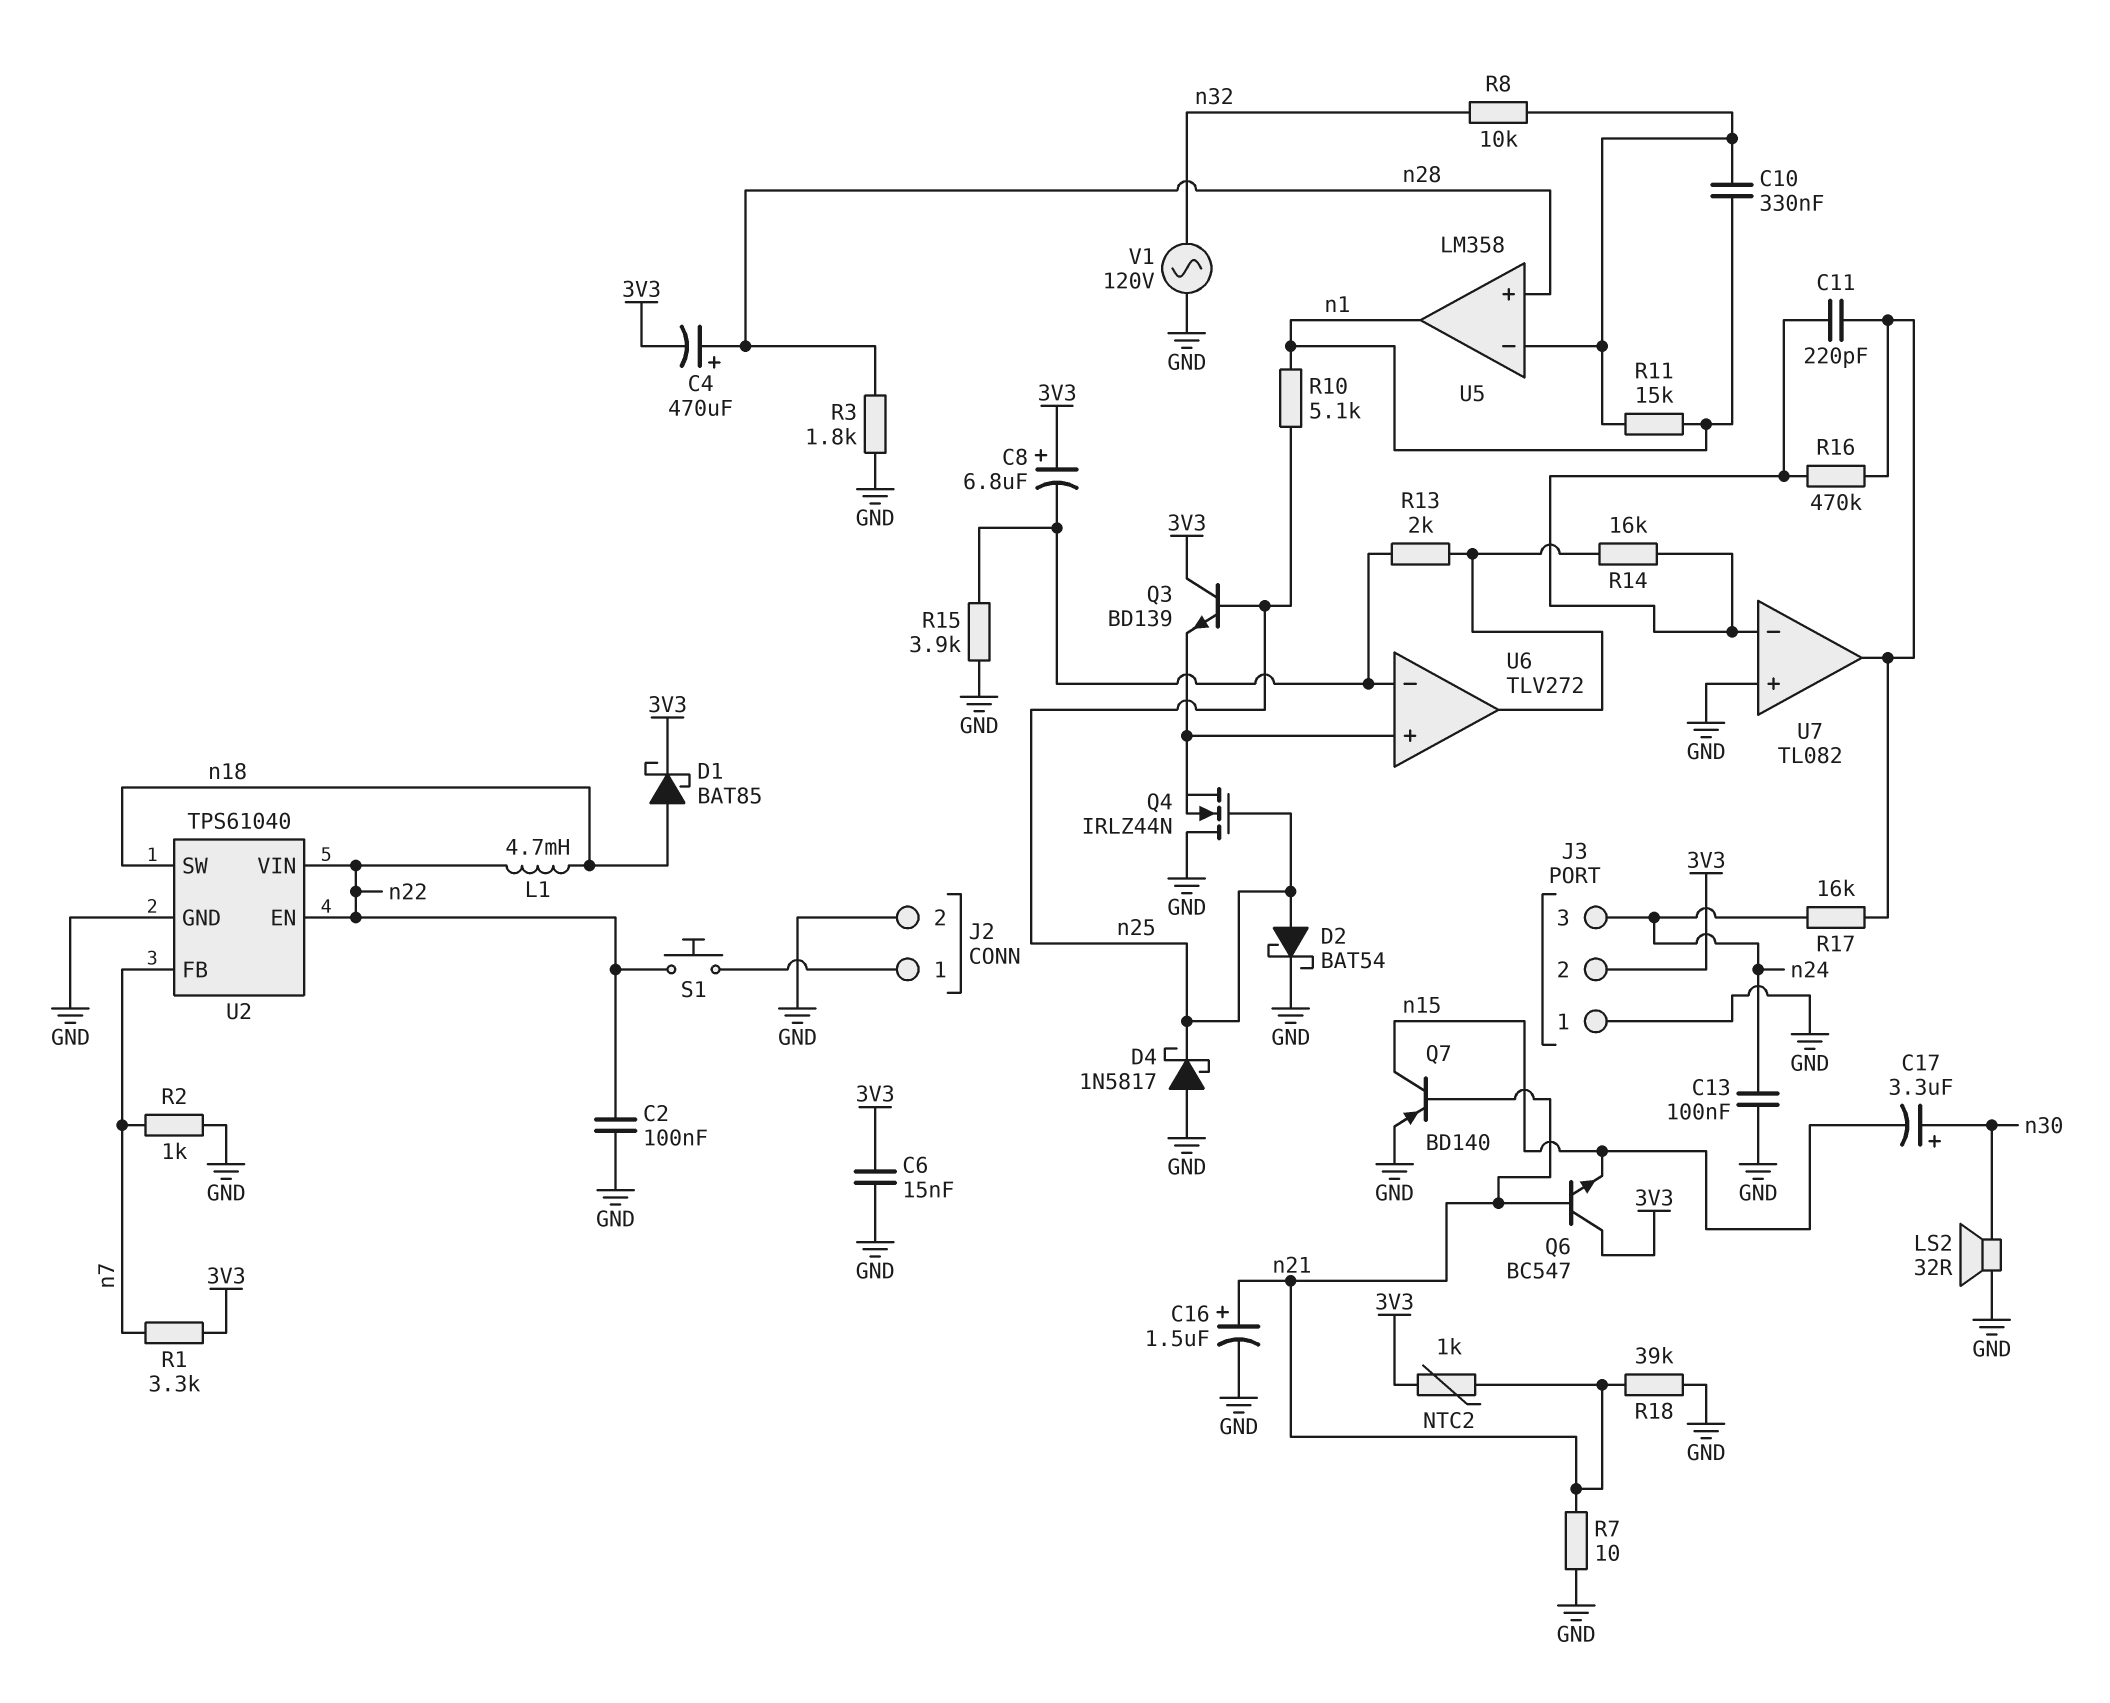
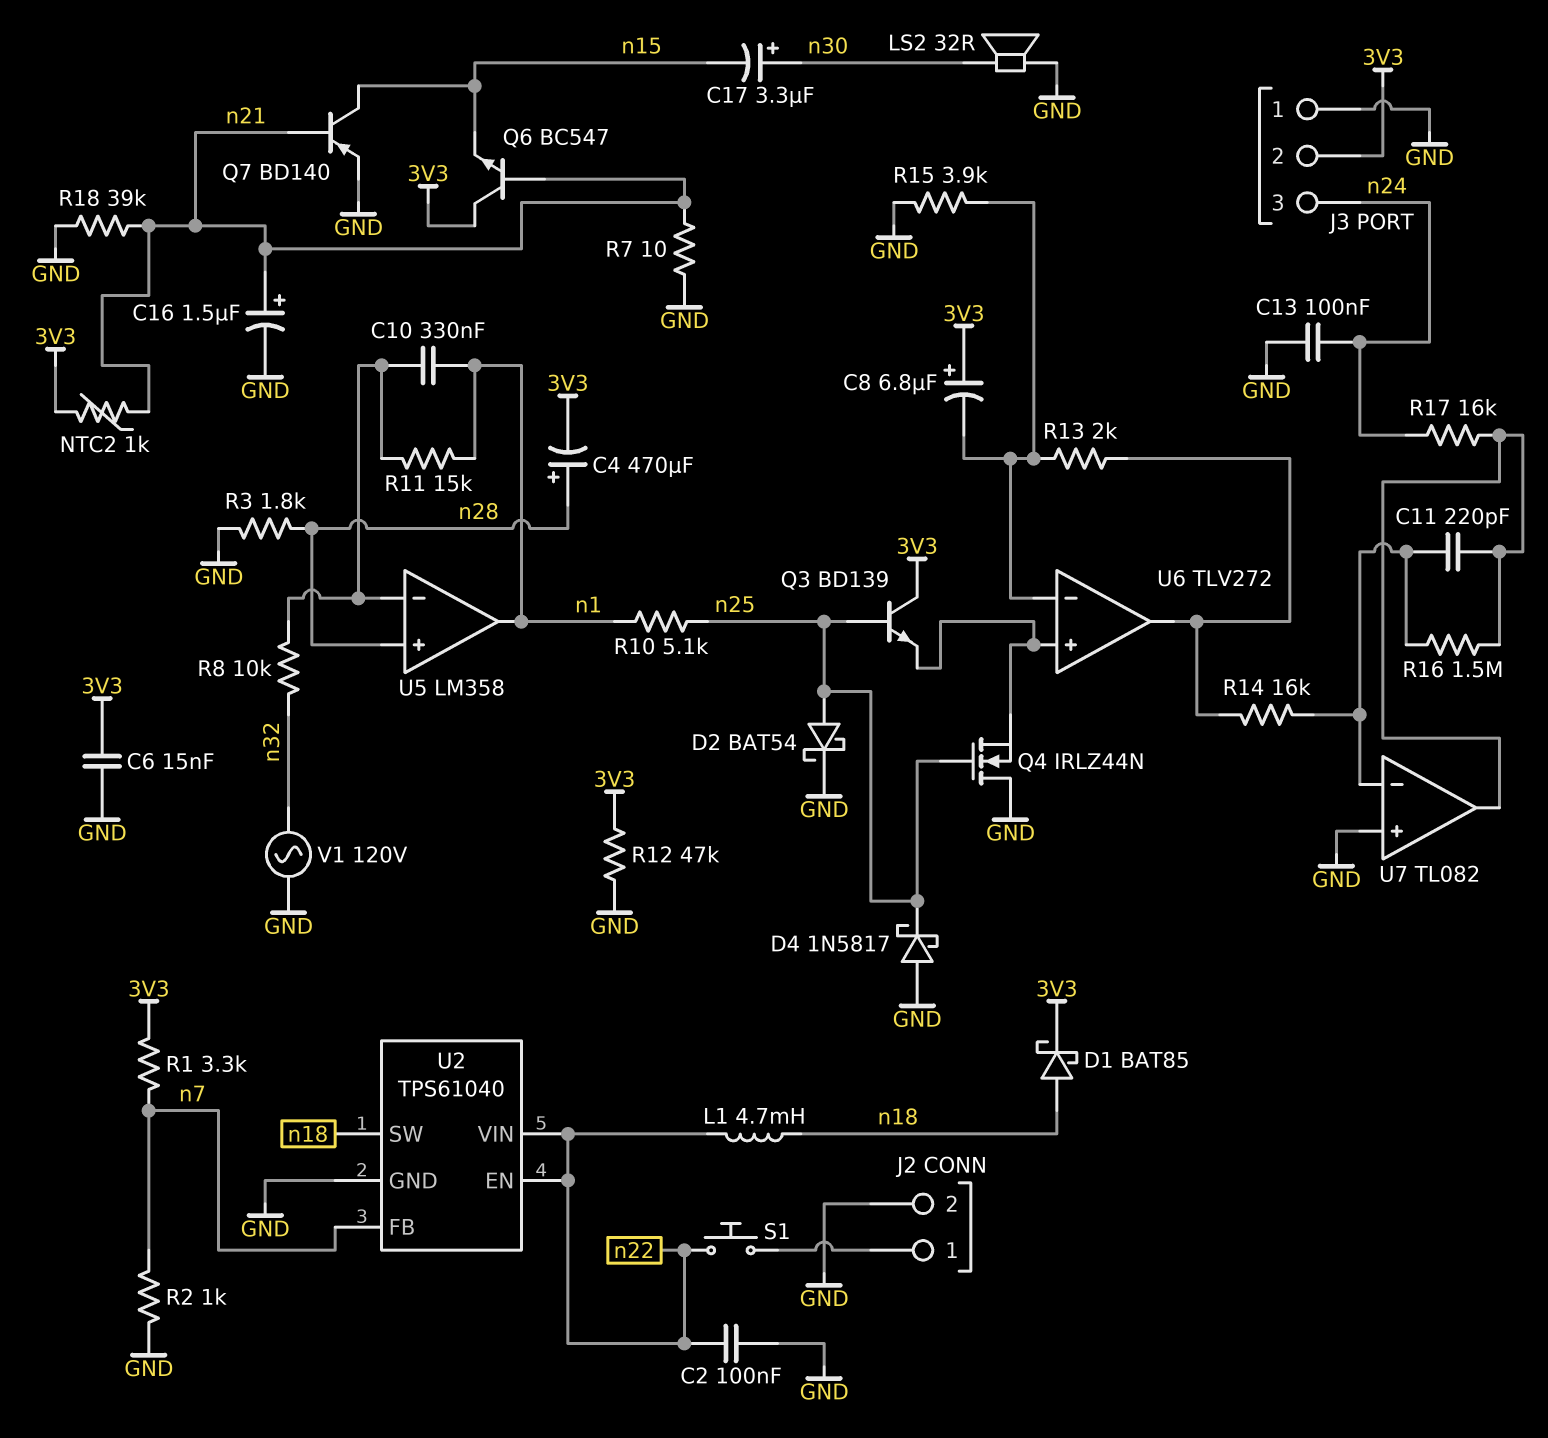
R12: none -> 47k (3V3, GND)
R16: 470k (U7/in-, U7/out) -> 1.5M (U7/in-, U7/out)

